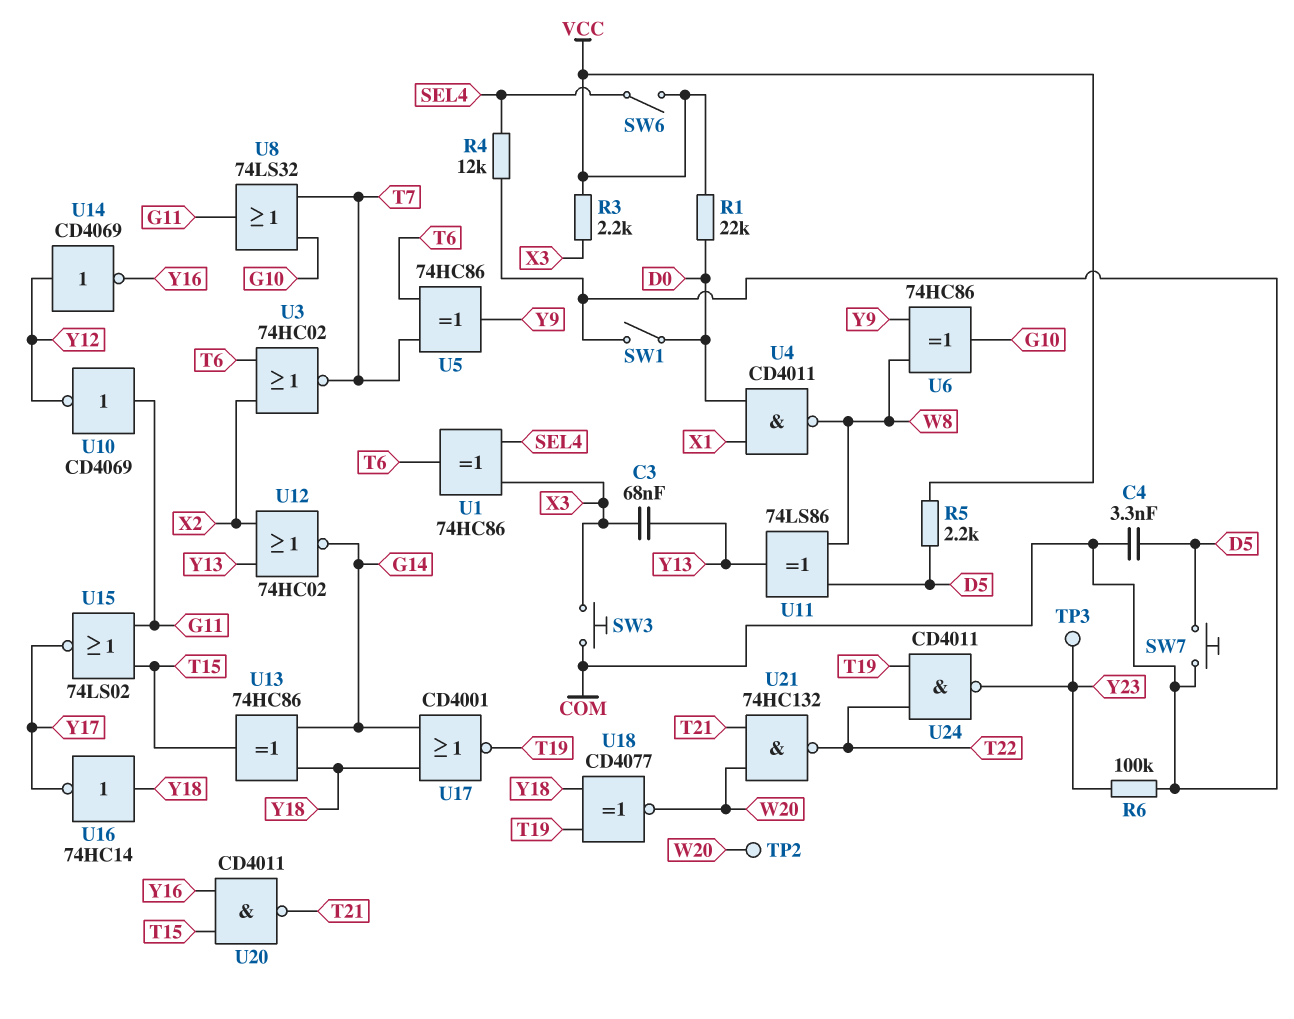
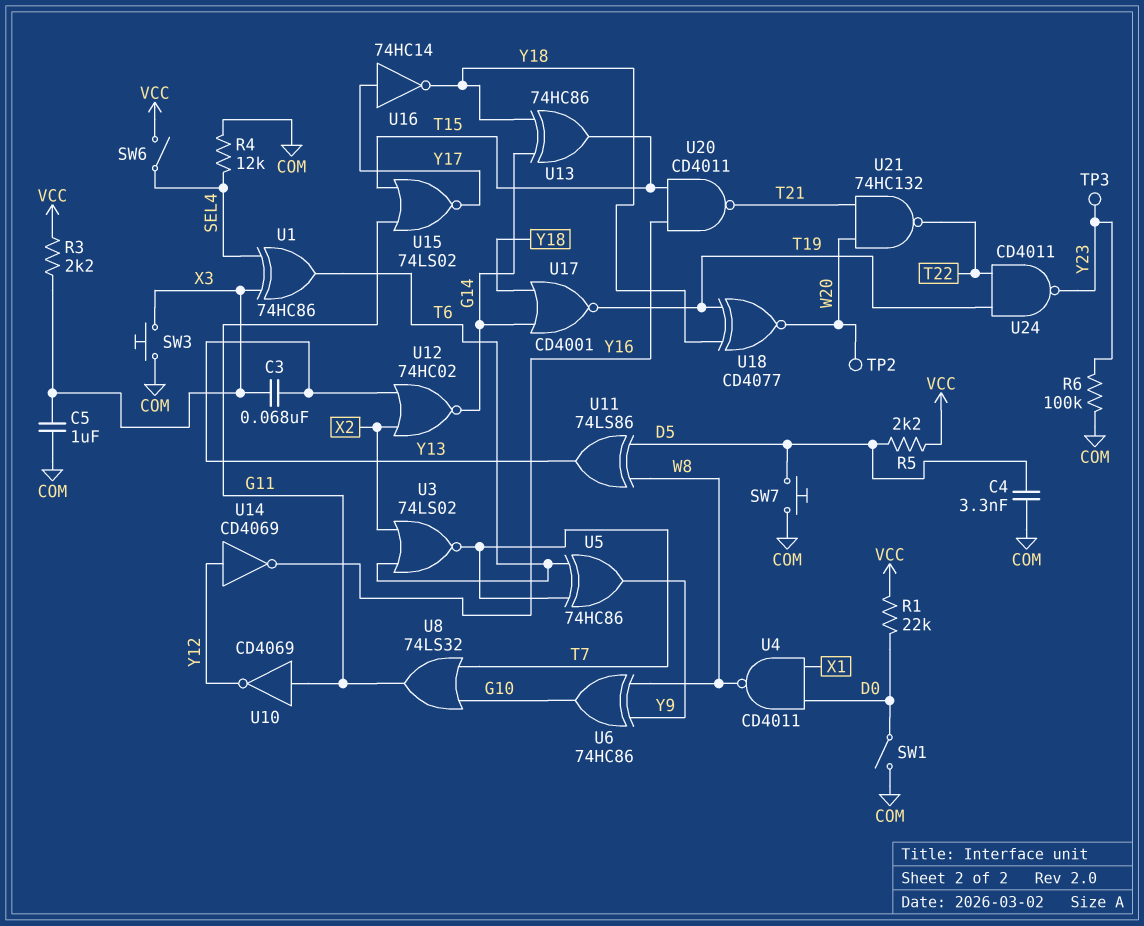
C5: none -> 1uF (COM, X3)
U3: NOR 74HC02 (in T6, in X2, out T7) -> NOR 74LS02 (in T6, in X2, out T7)
U16: NOT 74HC14 (in Y18, out Y17) -> NOT 74HC14 (in Y17, out Y18)

